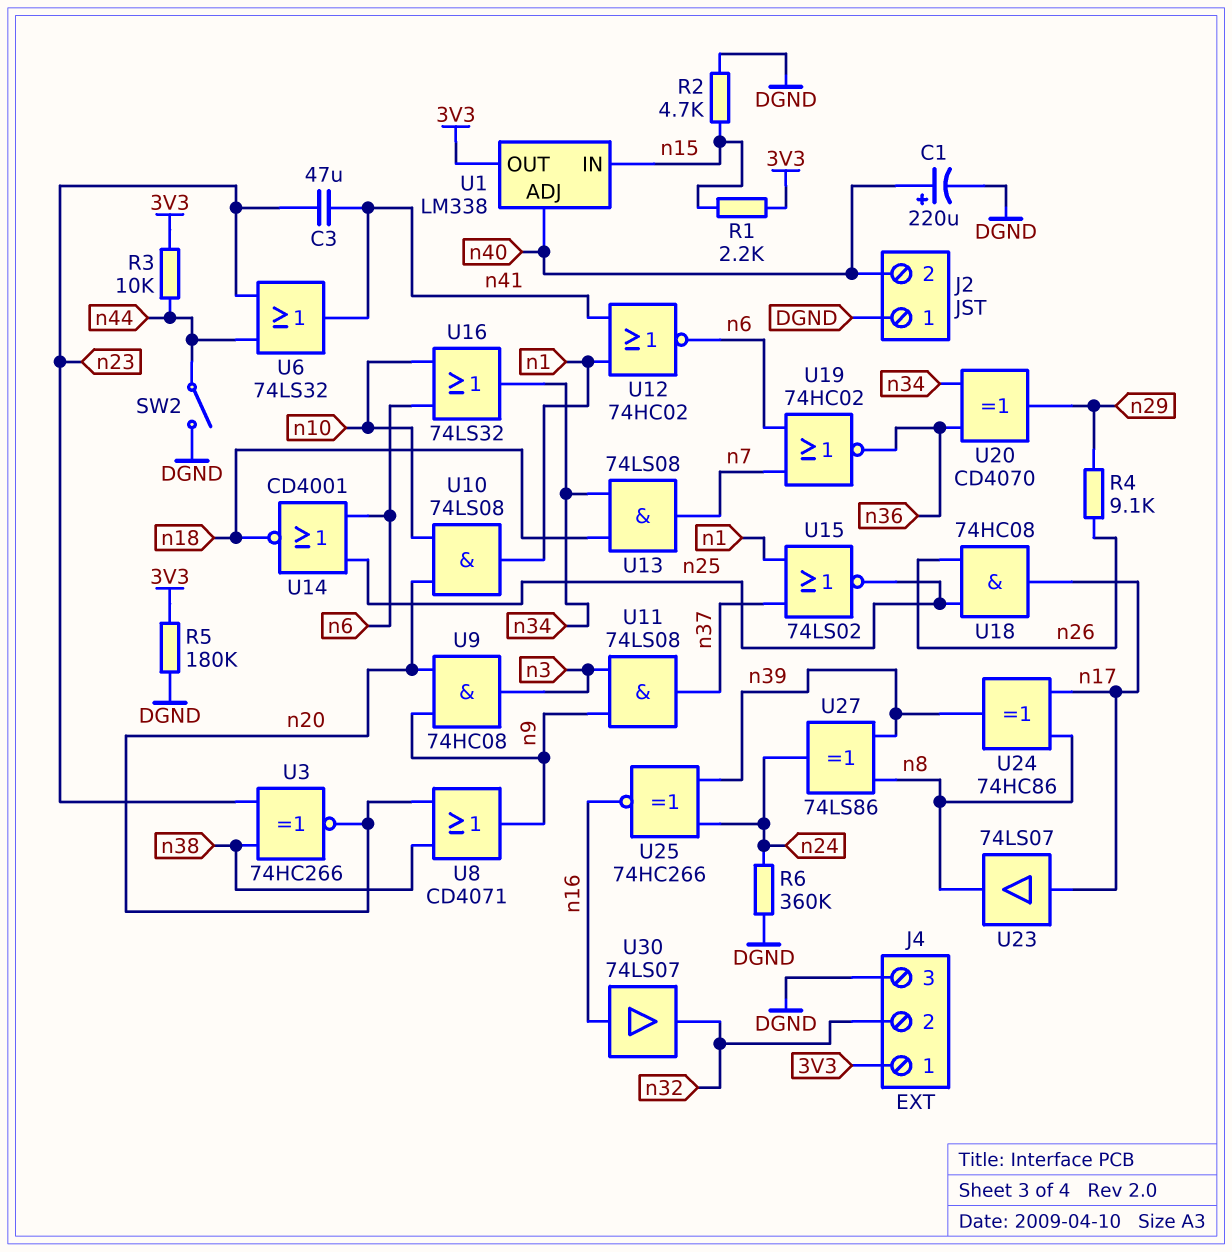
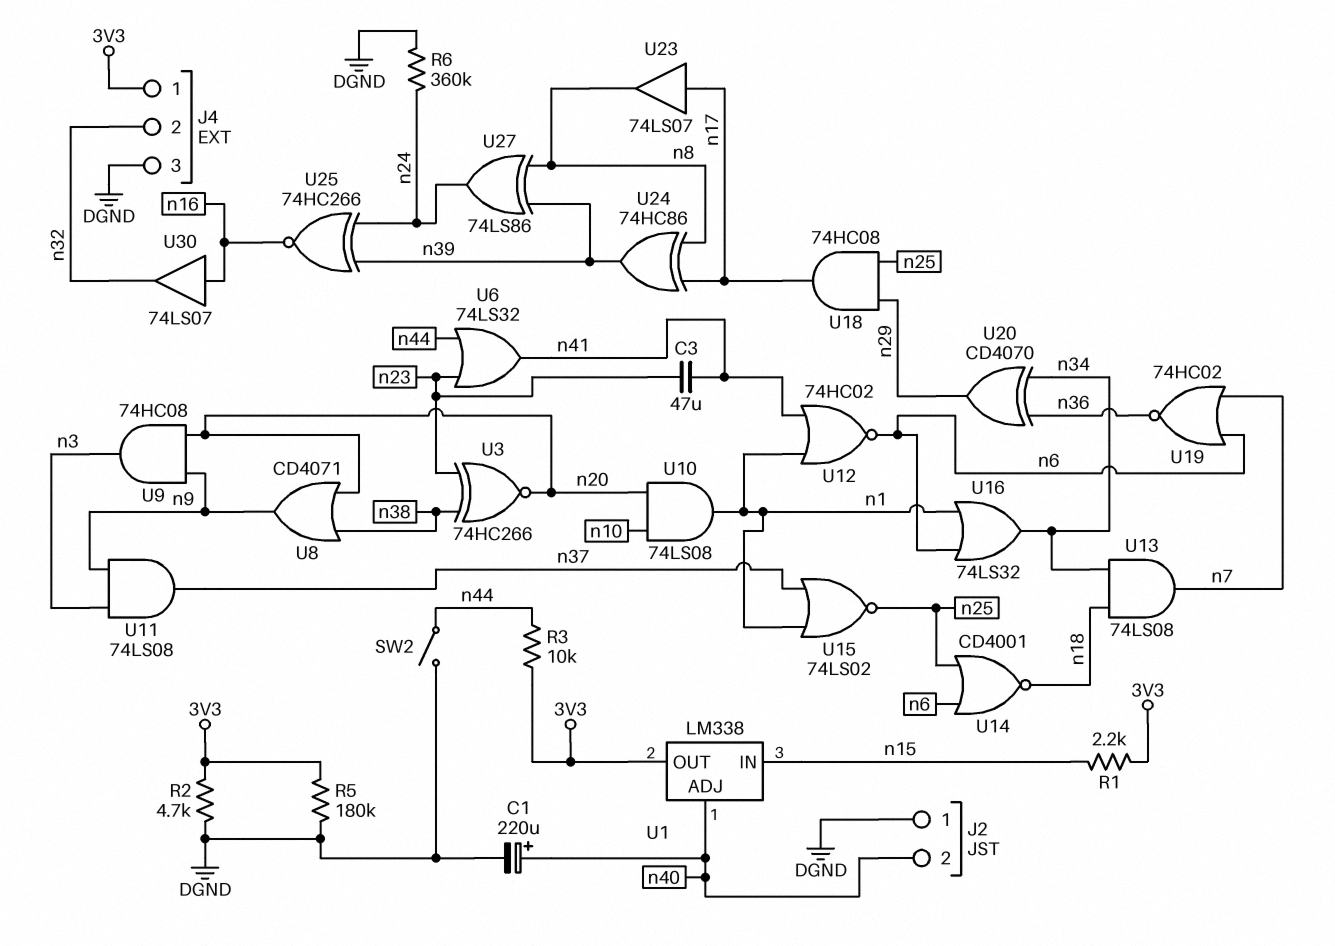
R2: 4.7k (DGND, n15) -> 4.7k (3V3, DGND)
R4: 9.1k (n26, n29) -> none
U16: OR 74LS32 (in n6, in n10, out n34) -> OR 74LS32 (in n1, in n6, out n34)
U18: AND 74HC08 (in n25, in n26, out n17) -> AND 74HC08 (in n25, in n29, out n17)

